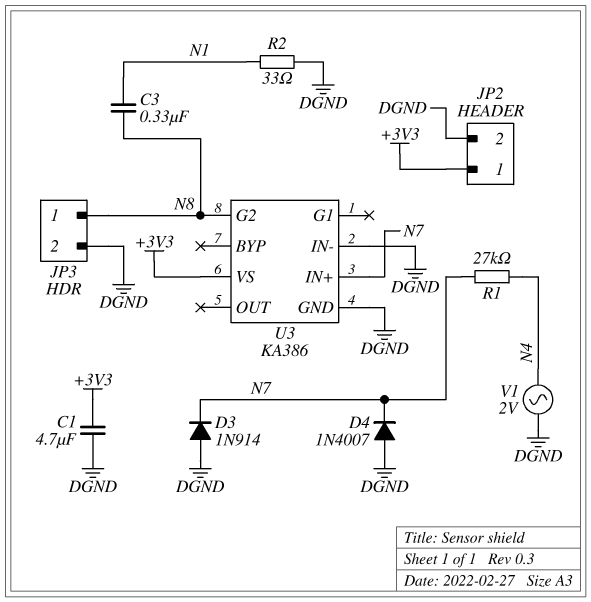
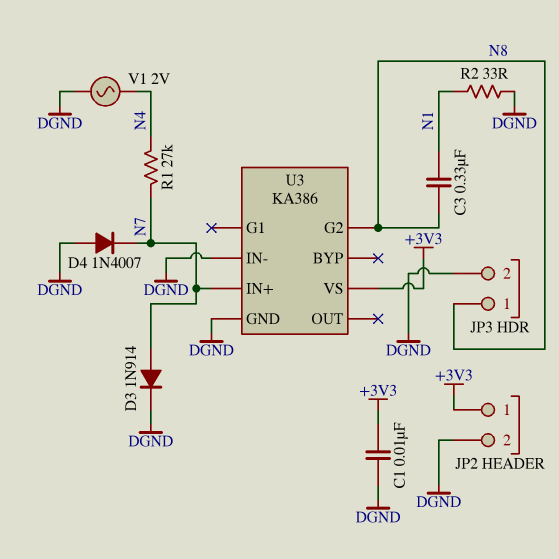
C1: 4.7uF (+3V3, DGND) -> 10nF (+3V3, DGND)
D3: diode 1N914 (A DGND, K N7) -> diode 1N914 (A N7, K DGND)

